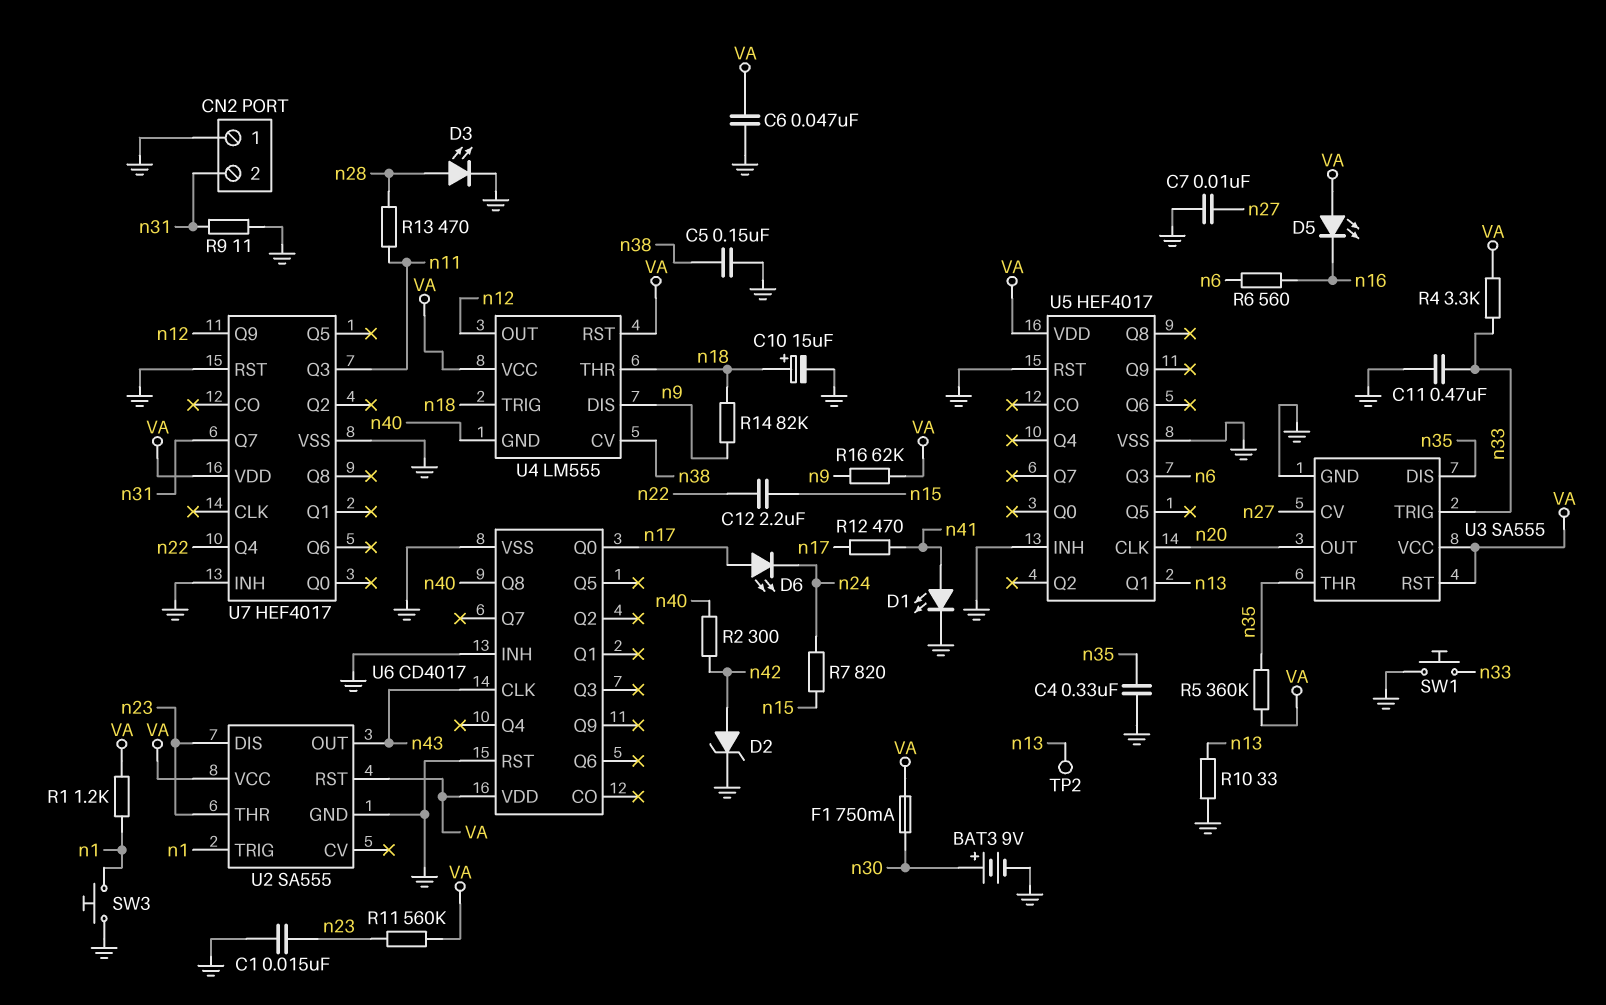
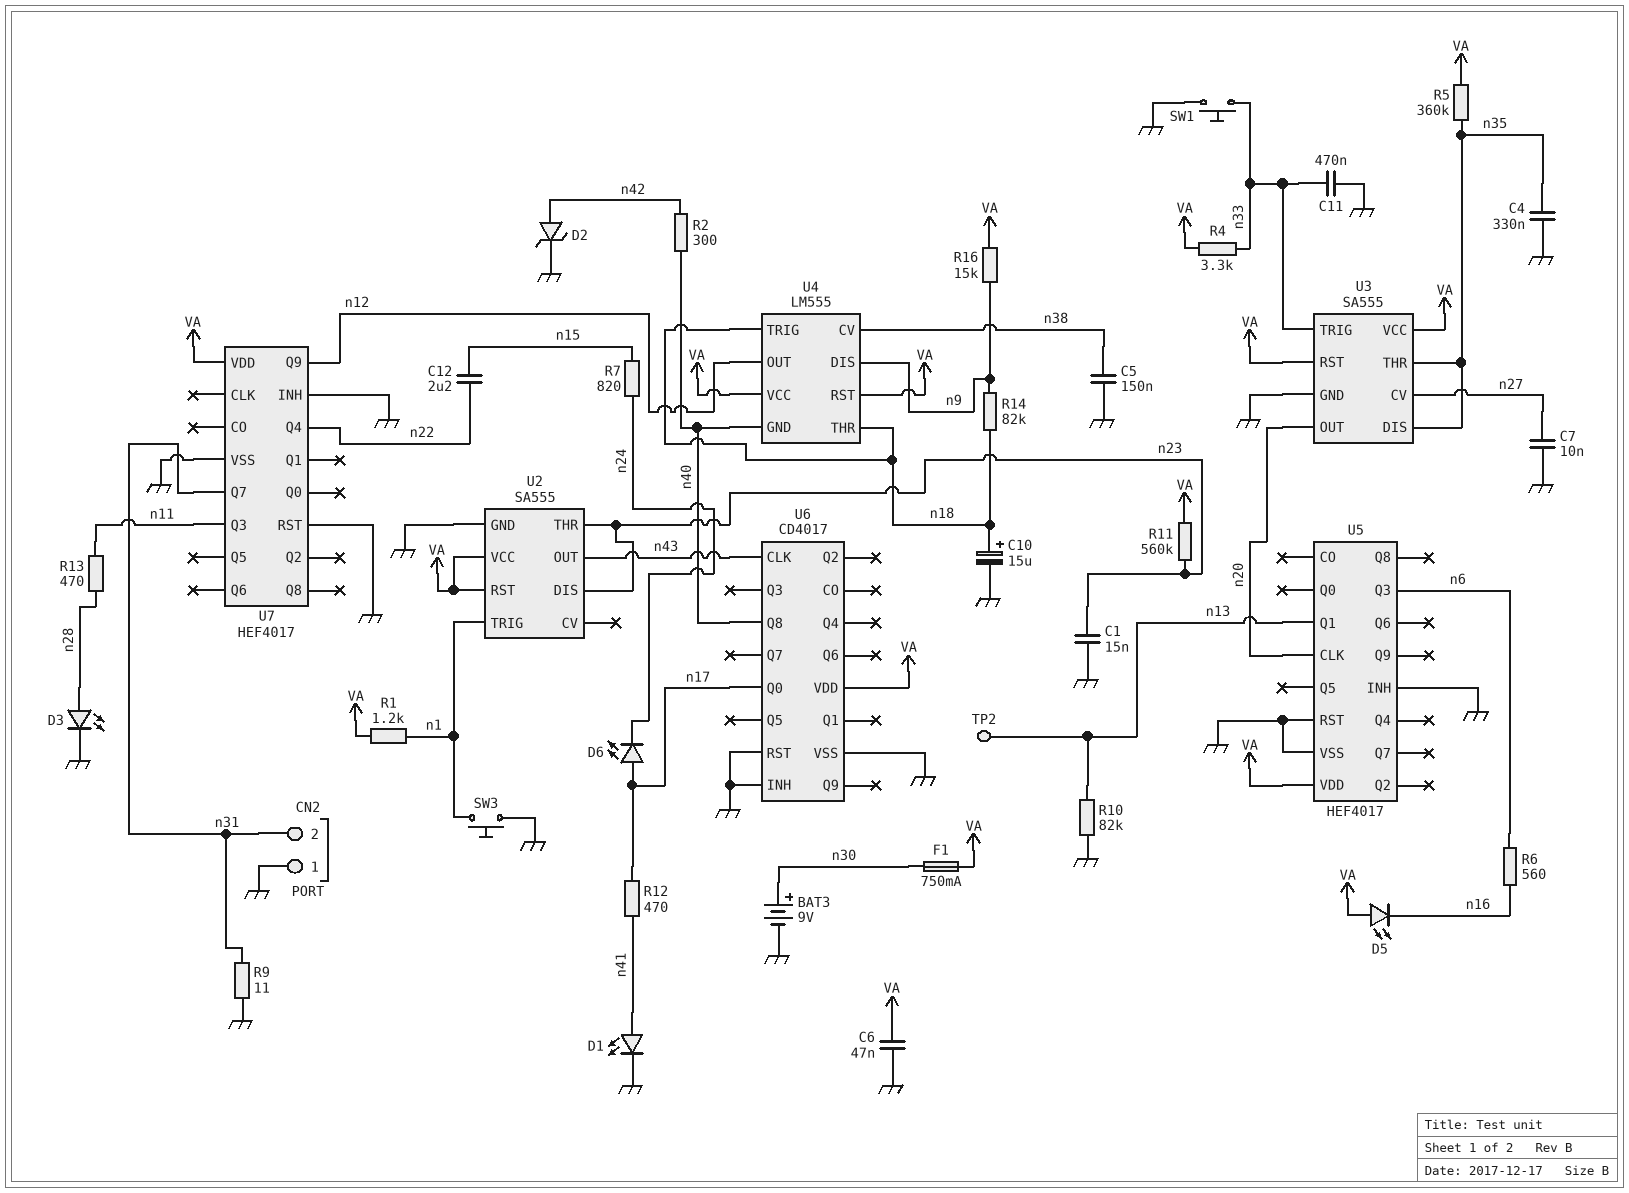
R10: 33 (GND, n13) -> 82k (GND, n13)
R16: 62k (VA, n9) -> 15k (VA, n9)

